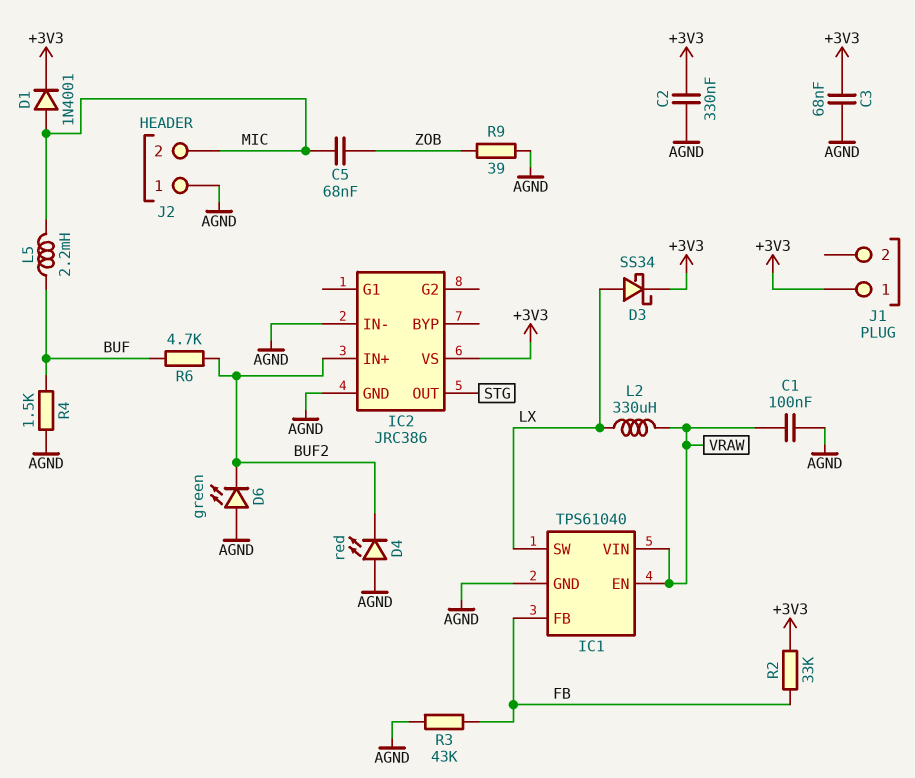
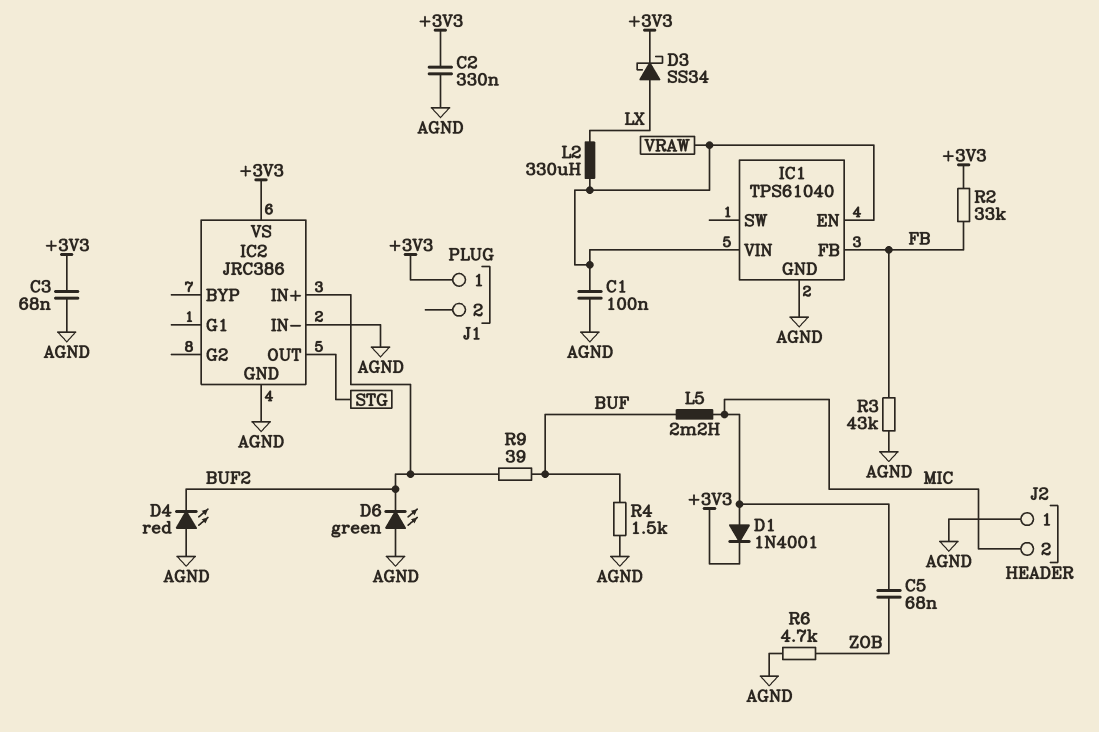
IC1 pin SW: LX -> none
R6: 4.7k (BUF, BUF2) -> 4.7k (AGND, ZOB)
R9: 39 (AGND, ZOB) -> 39 (BUF, BUF2)

